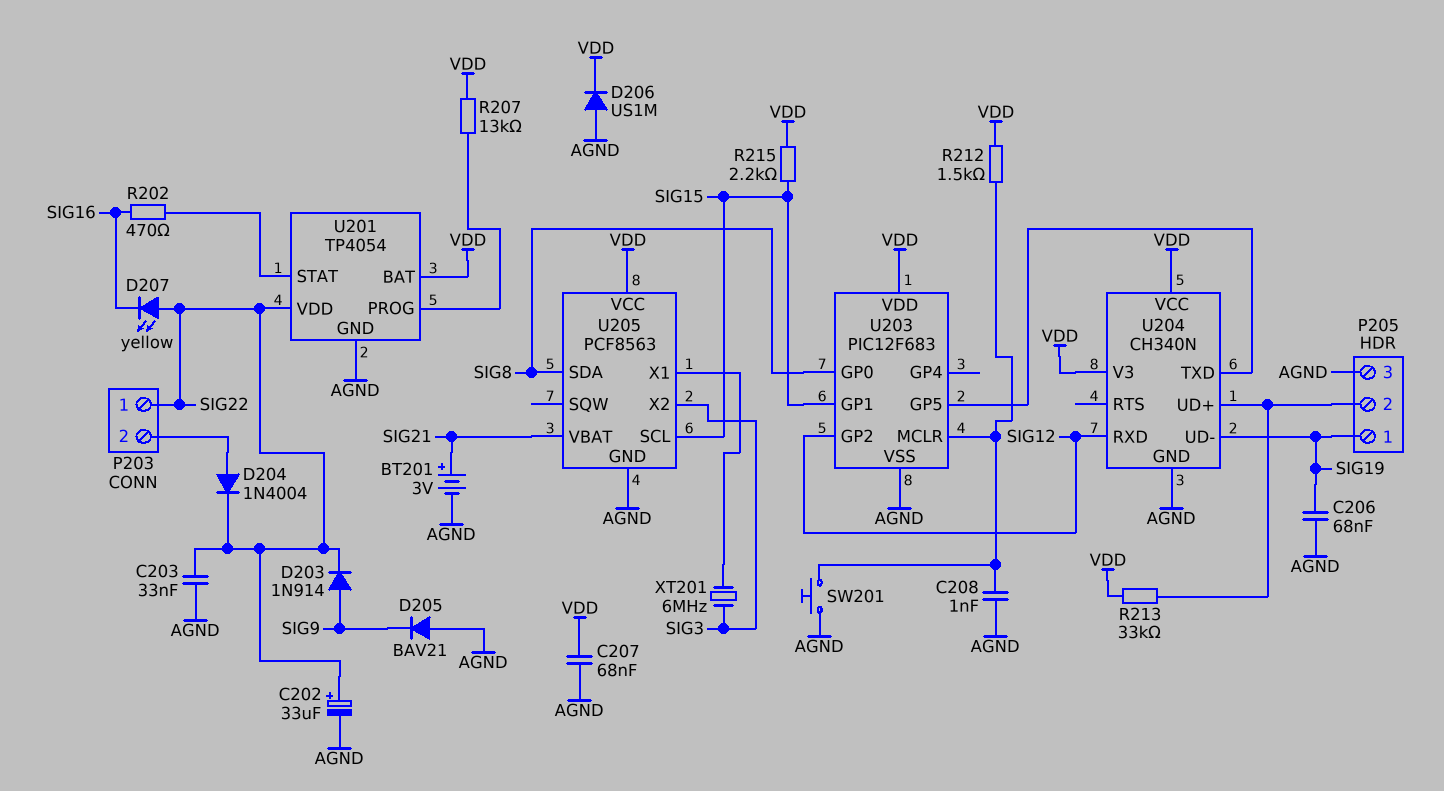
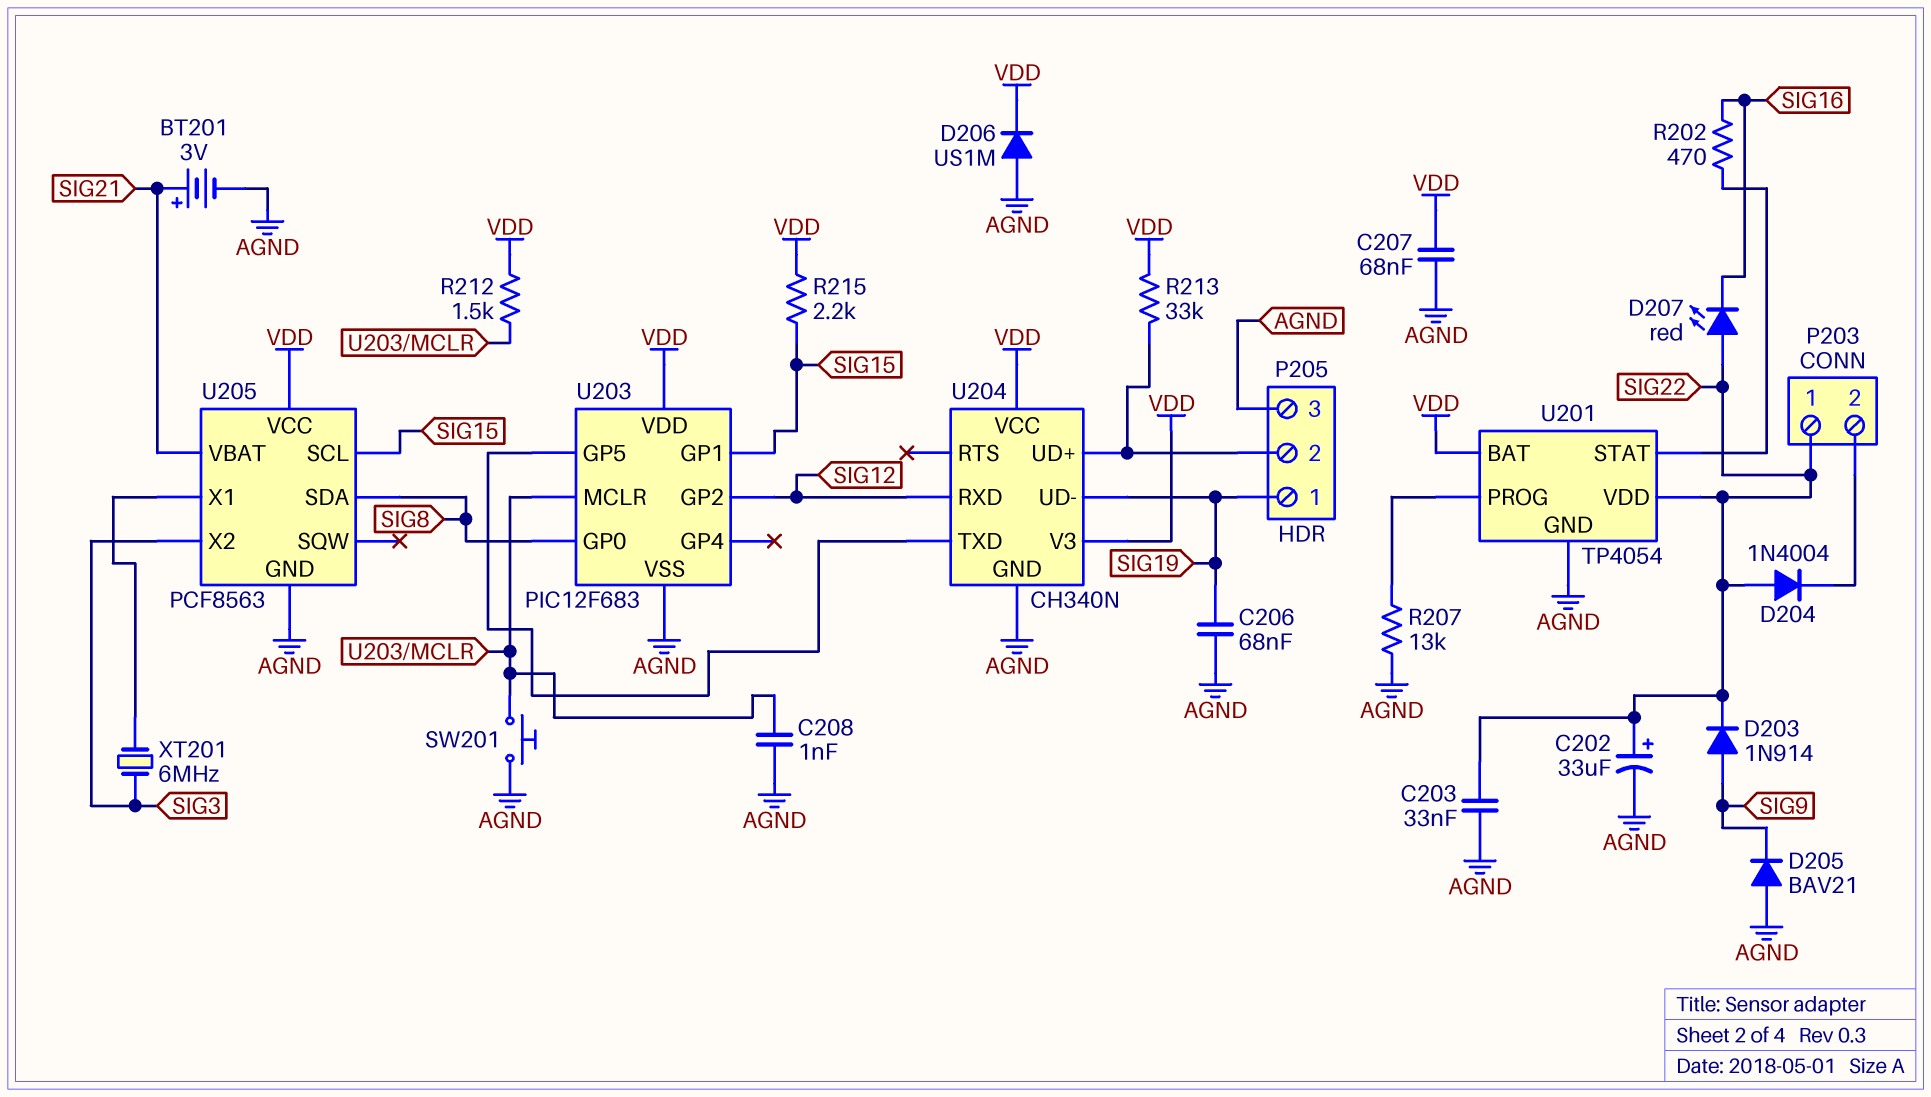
D204: diode 1N4004 (A P203/2, K SIG22) -> diode 1N4004 (A SIG22, K P203/2)
D207: LED yellow (A SIG22, K SIG16) -> LED red (A SIG22, K SIG16)
R207: 13k (U201/PROG, VDD) -> 13k (AGND, U201/PROG)

